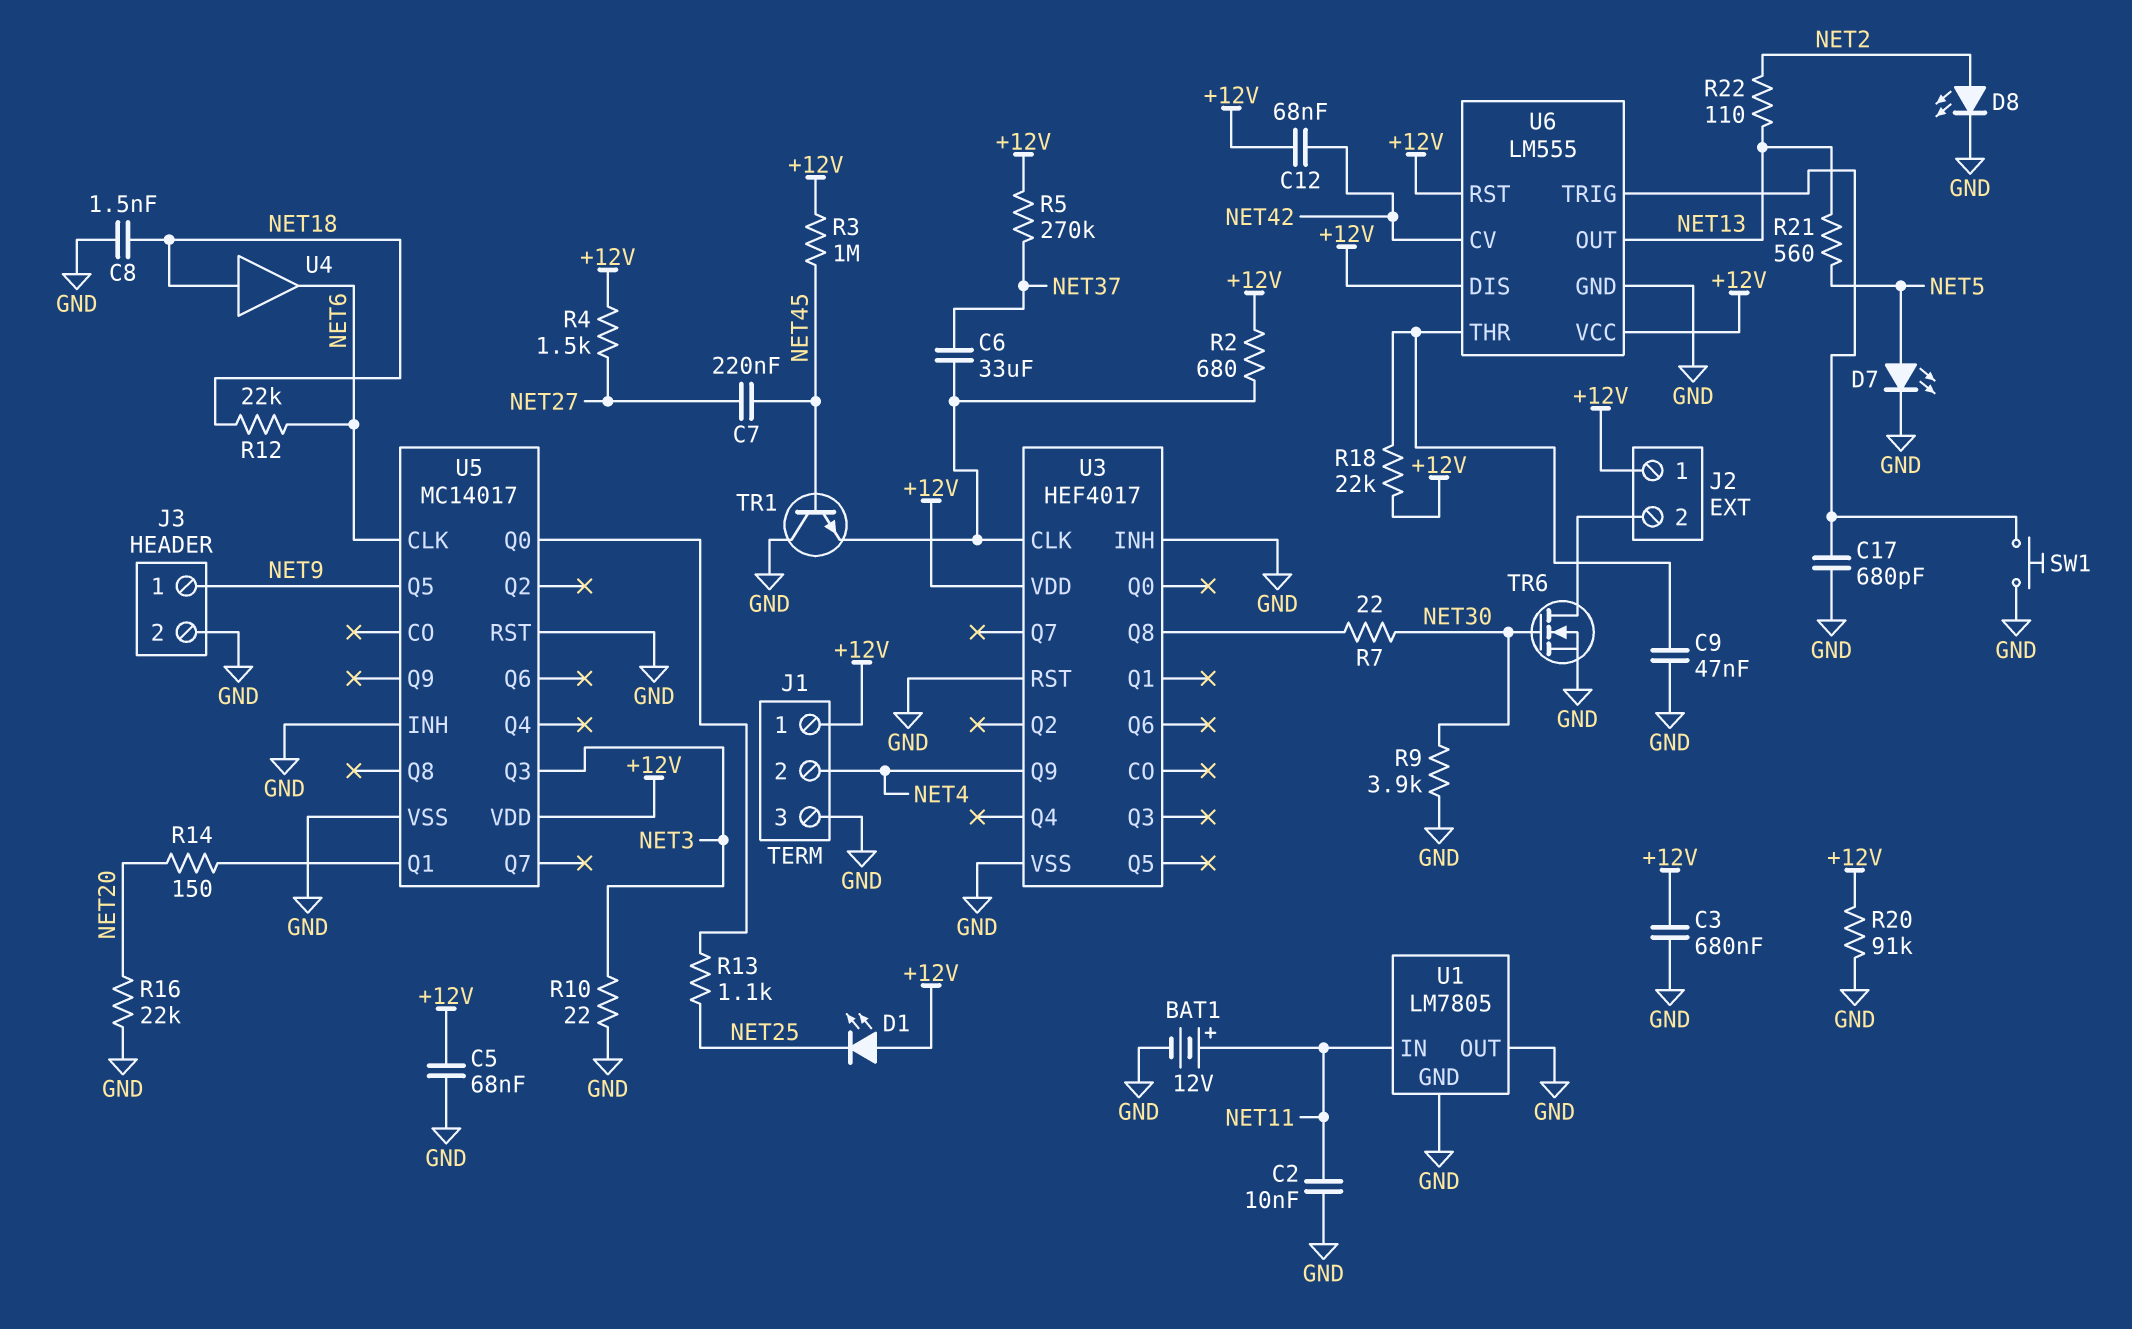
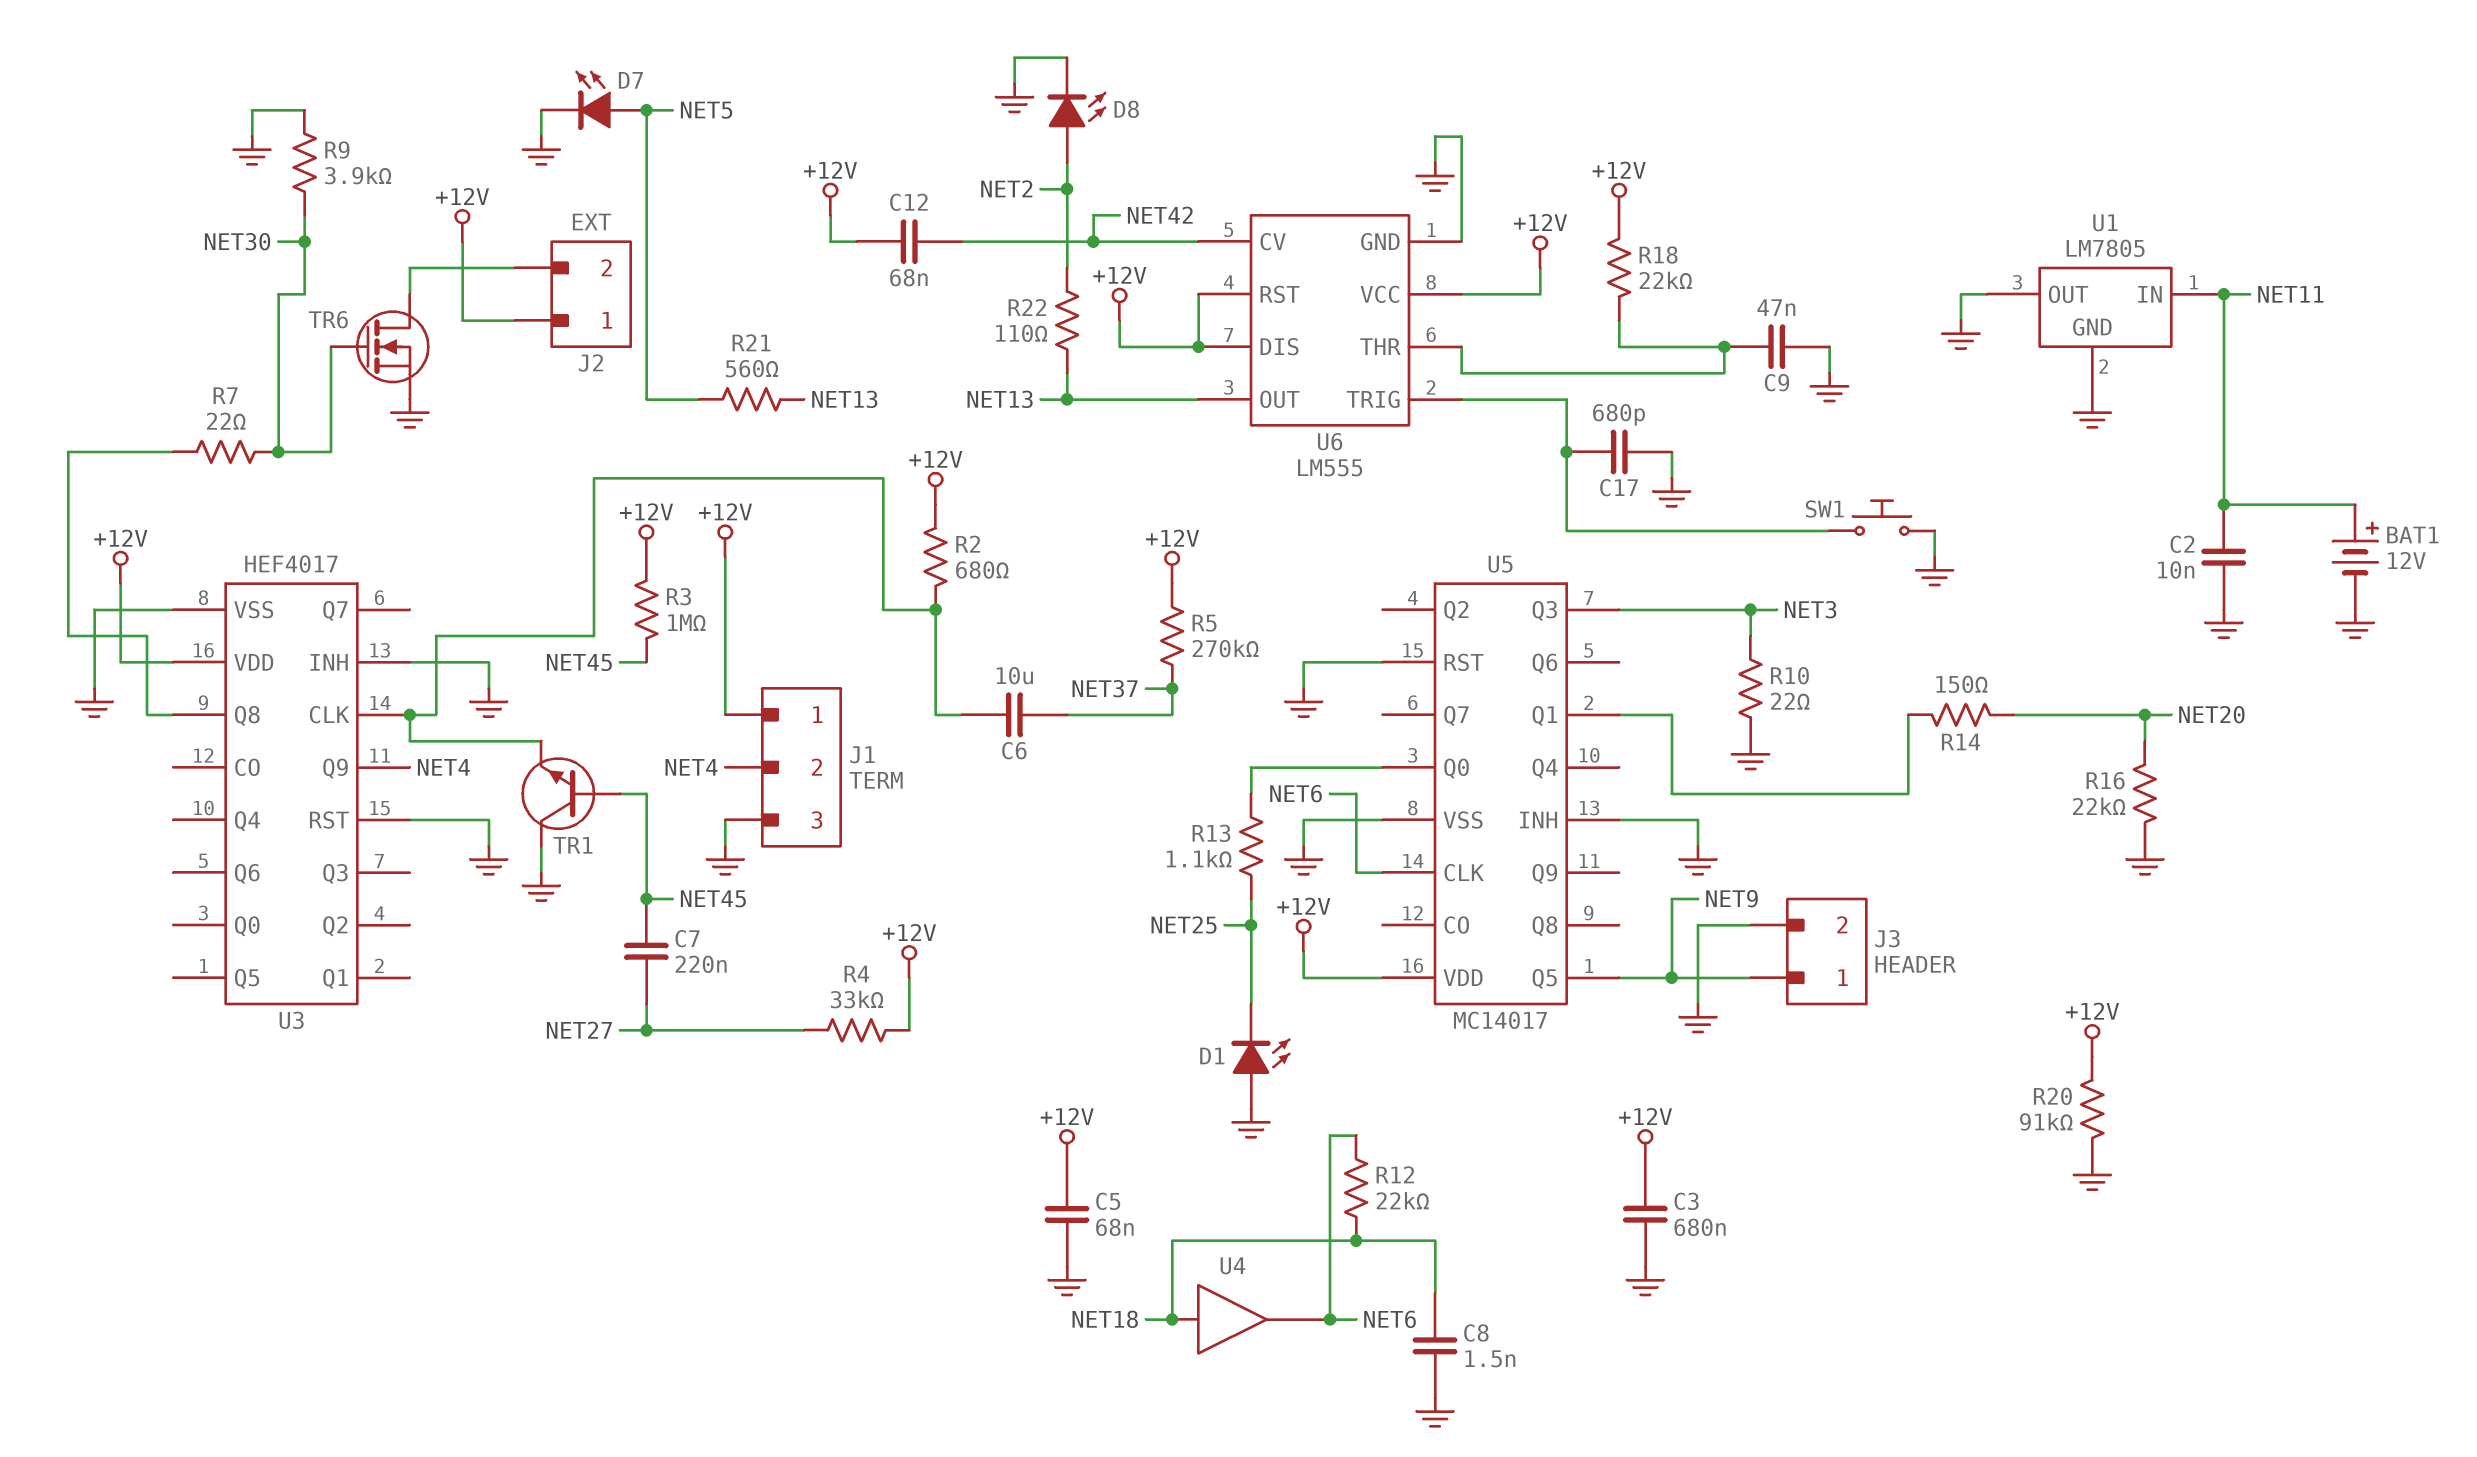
C6: 33uF (NET37, U3/CLK) -> 10uF (NET37, U3/CLK)
D1: LED (A +12V, K NET25) -> LED (A GND, K NET25)
R4: 1.5k (+12V, NET27) -> 33k (+12V, NET27)

